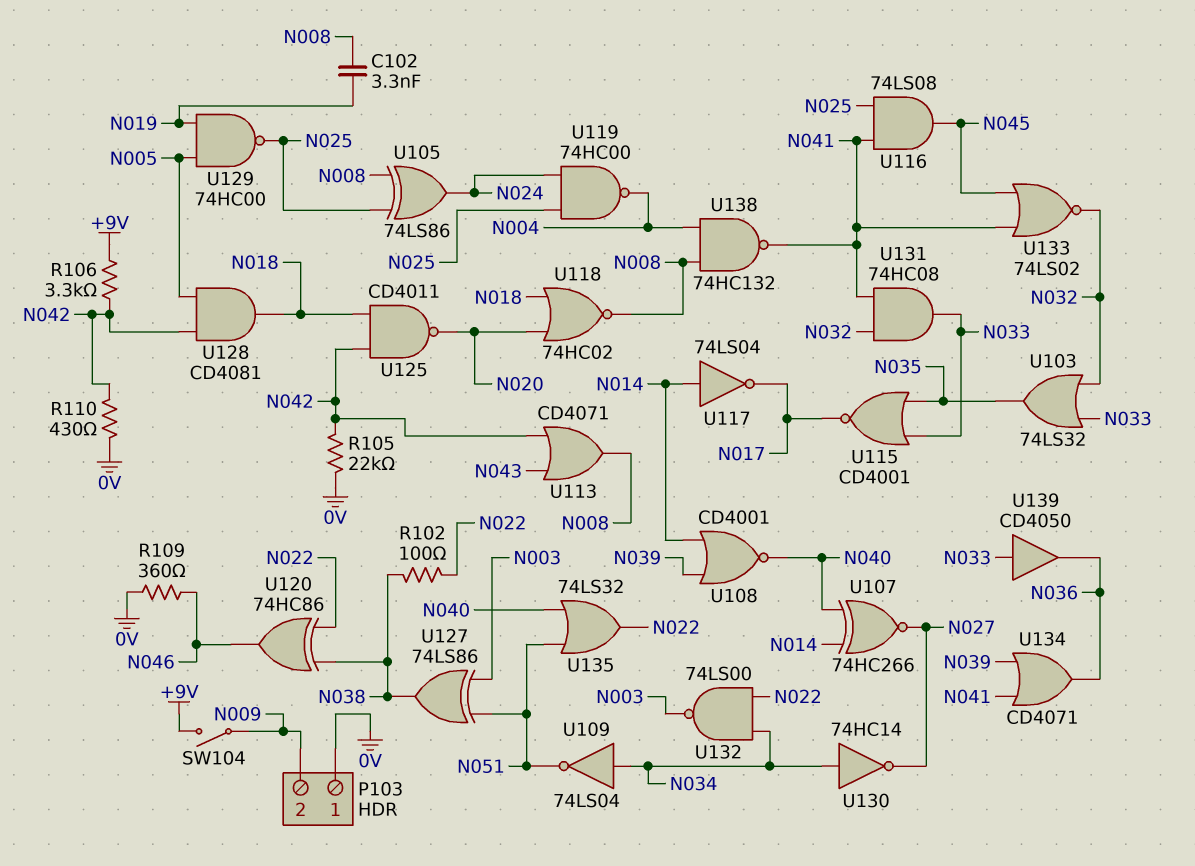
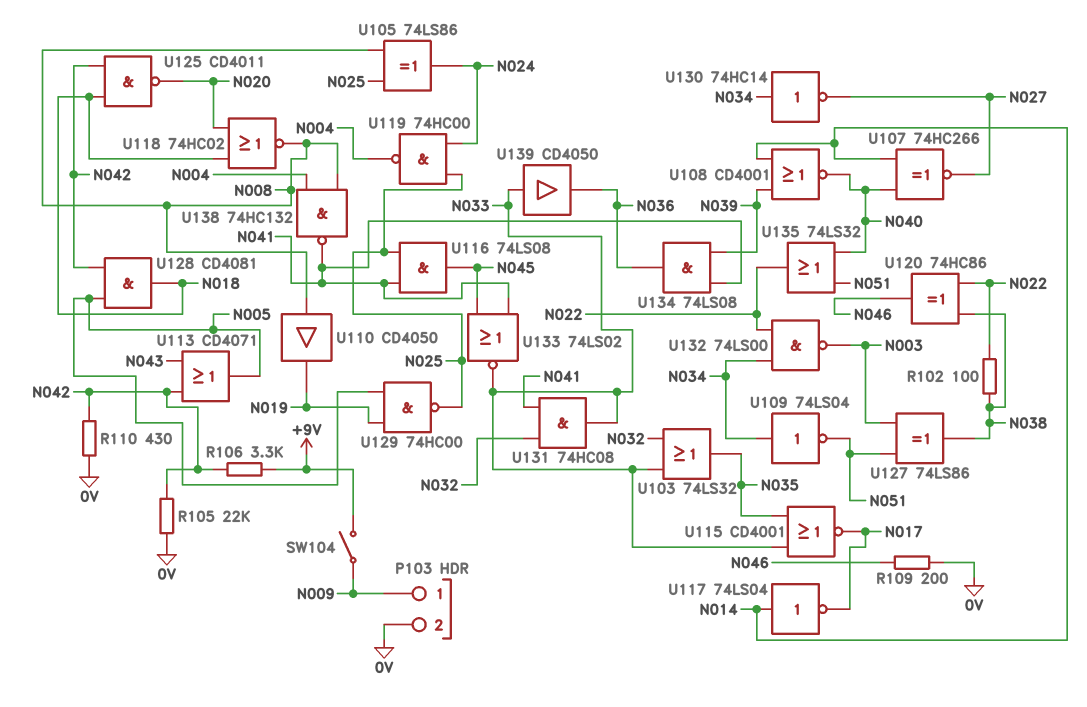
C102: 3.3nF (N008, N019) -> none
P103 pin 1: 0V -> N009
P103 pin 2: N009 -> 0V
R109: 360 (0V, N046) -> 200 (0V, N046)
U110: none -> buffer CD4050 (in N008, out N019)
U113: OR CD4071 (in N042, in N043, out N008) -> OR CD4071 (in N042, in N043, out N005)
U133: NOR 74LS02 (in N041, in N045, out N032) -> NOR 74LS02 (in N041, in N045, out N033)
U134: OR CD4071 (in N039, in N041, out N036) -> AND 74LS08 (in N039, in N041, out N036)

